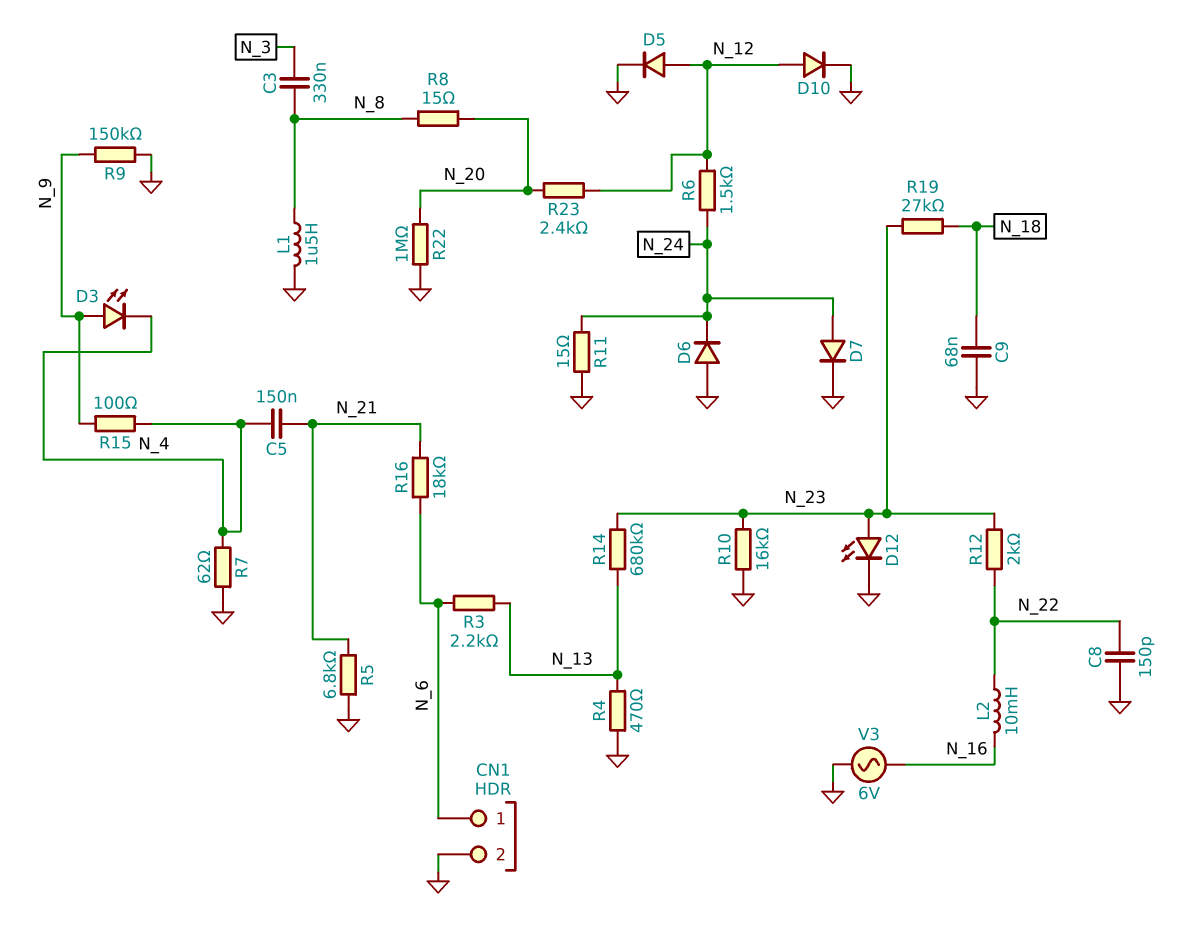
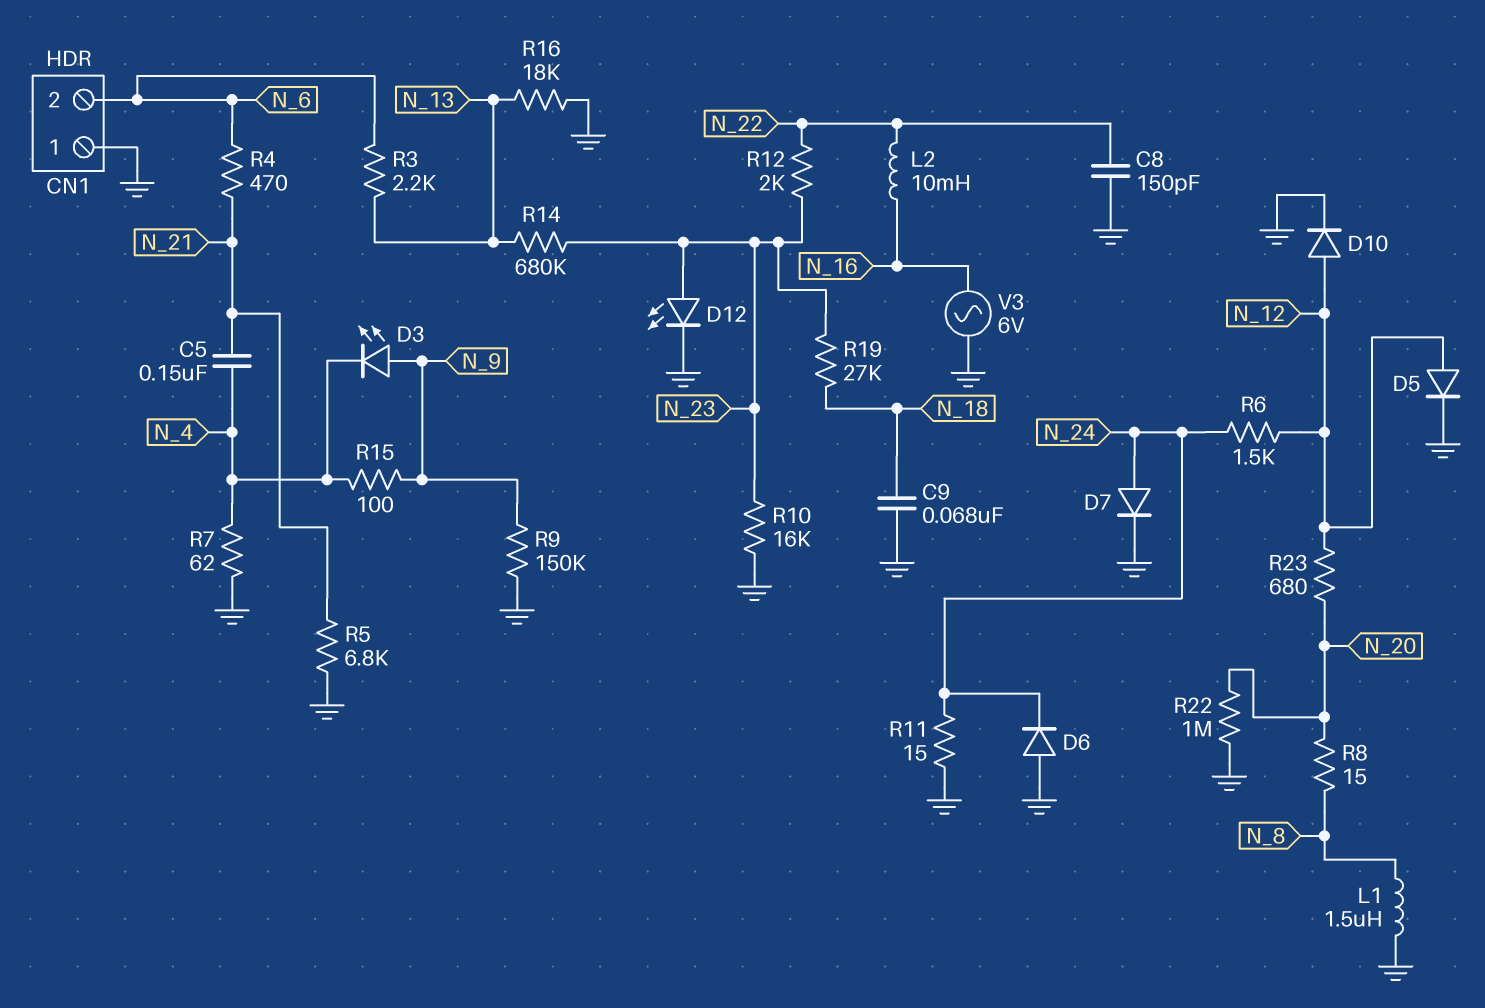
C3: 330nF (N_3, N_8) -> none
CN1 pin 1: N_6 -> GND
CN1 pin 2: GND -> N_6
R4: 470 (GND, N_13) -> 470 (N_6, N_21)
R16: 18k (N_6, N_21) -> 18k (GND, N_13)
R23: 2.4k (N_12, N_20) -> 680 (N_12, N_20)

